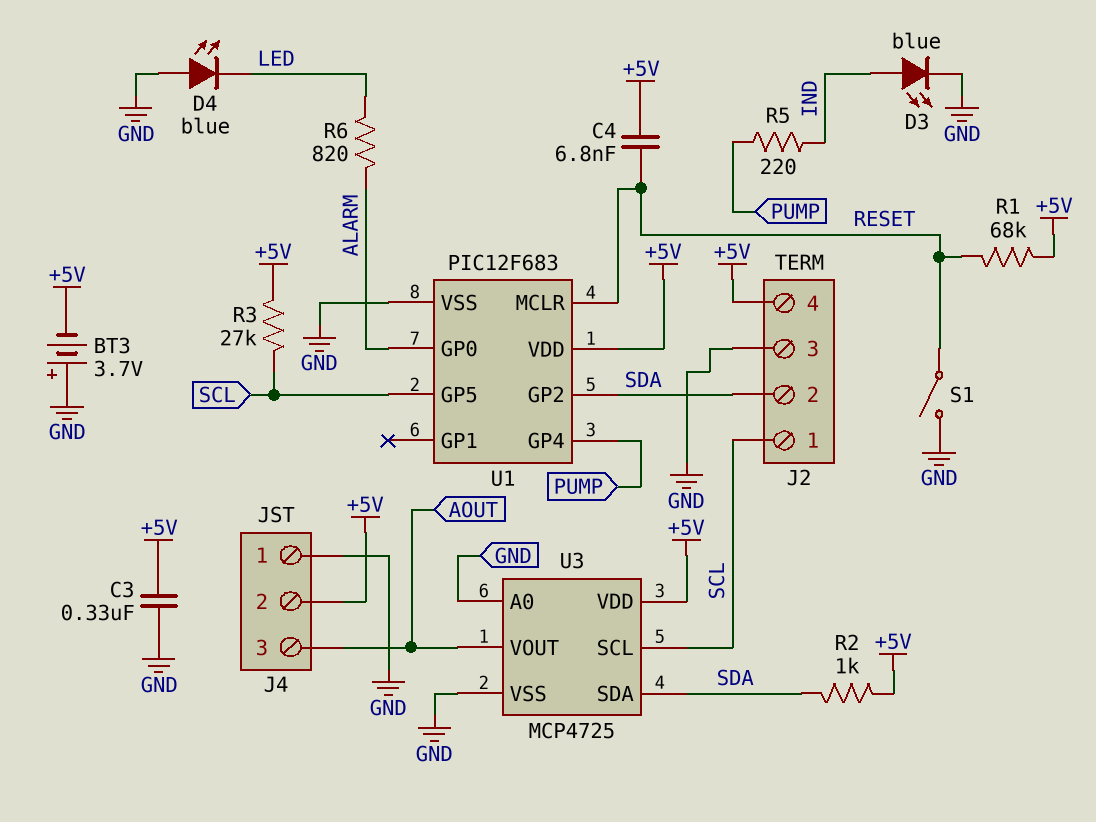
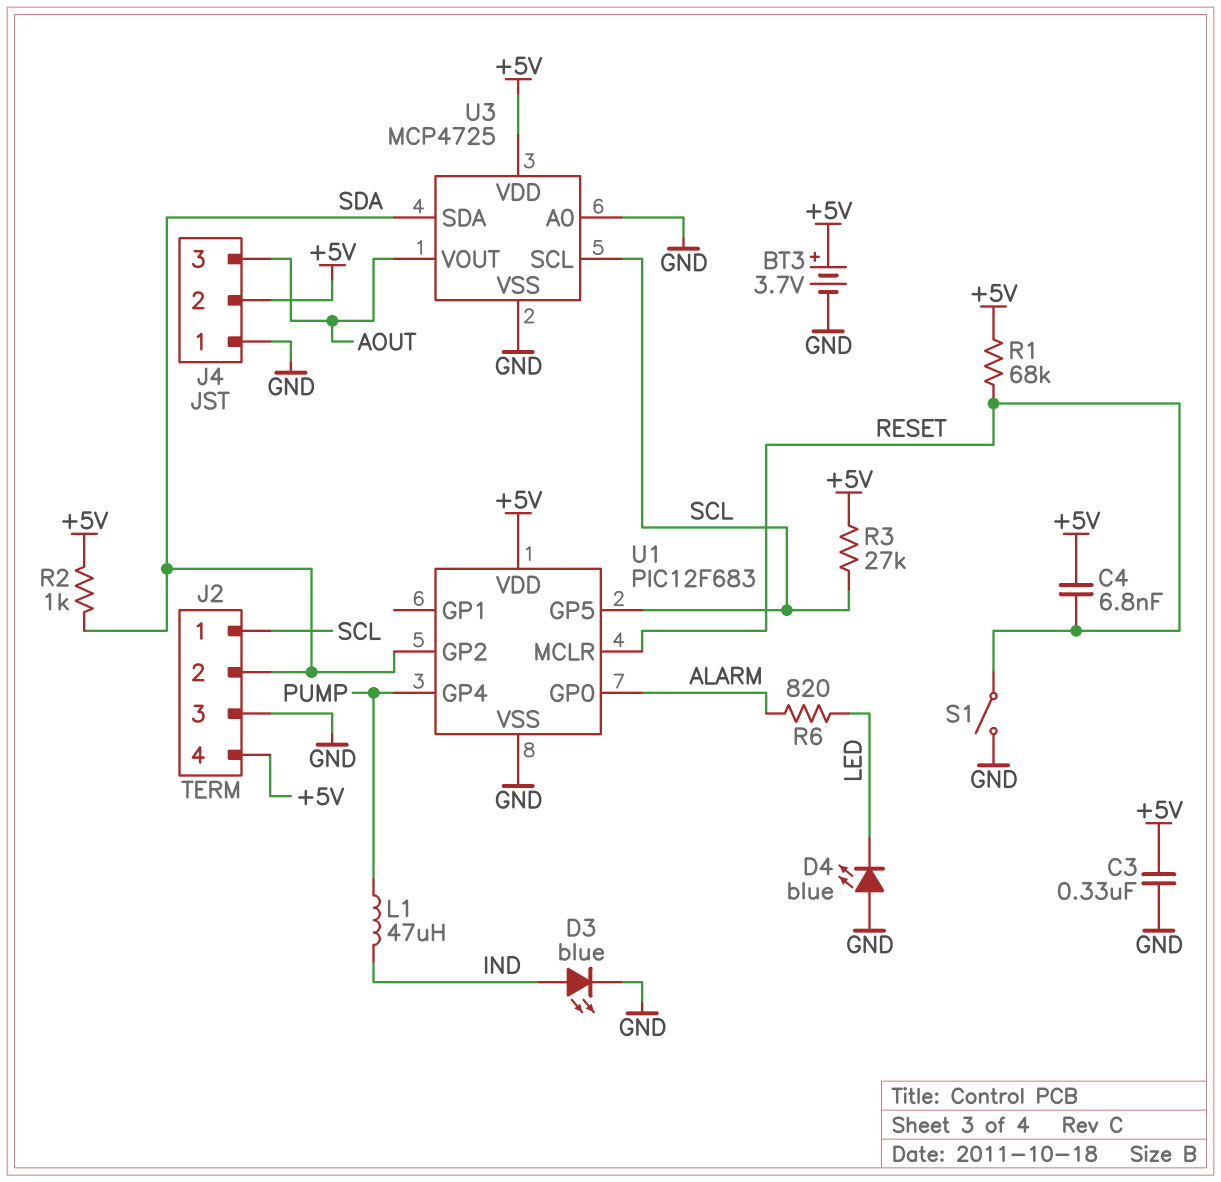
BT3: 3.7V (plus GND, minus +5V) -> 3.7V (plus +5V, minus GND)
L1: none -> 47uH (IND, PUMP)
R5: 220 (IND, PUMP) -> none

